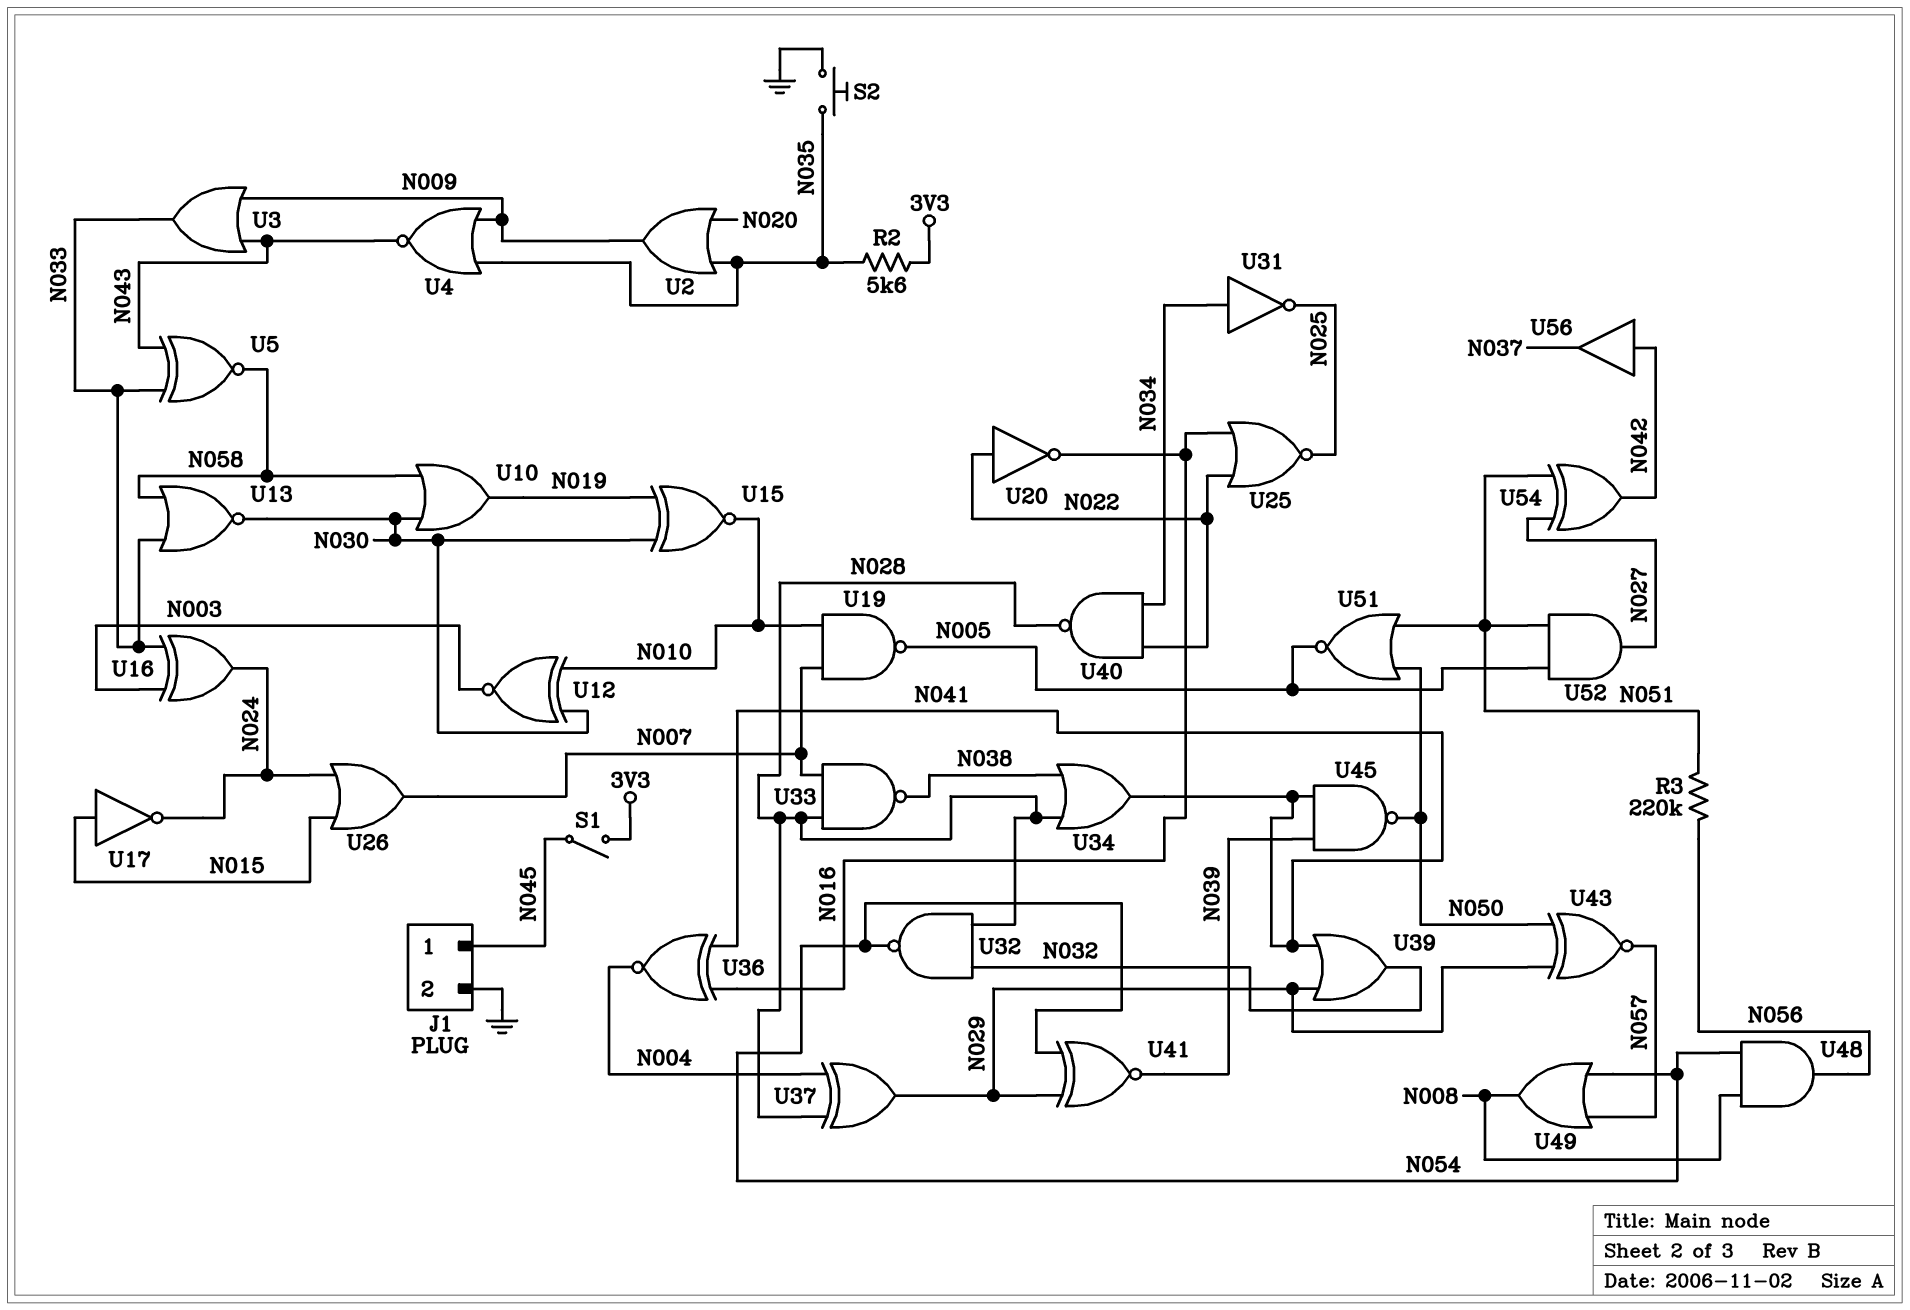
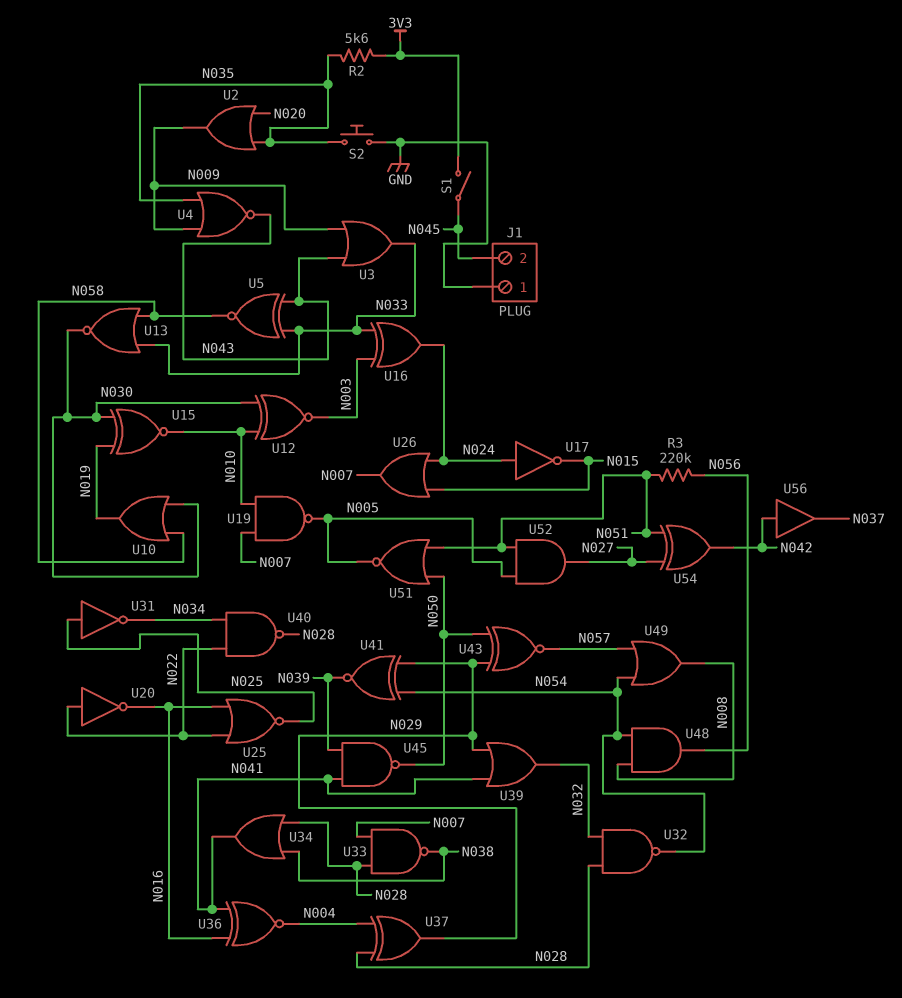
J1 pin 1: N045 -> GND
J1 pin 2: GND -> N045
U17: NOT (in N015, out N024) -> NOT (in N024, out N015)
U31: NOT (in N034, out N025) -> NOT (in N025, out N034)

